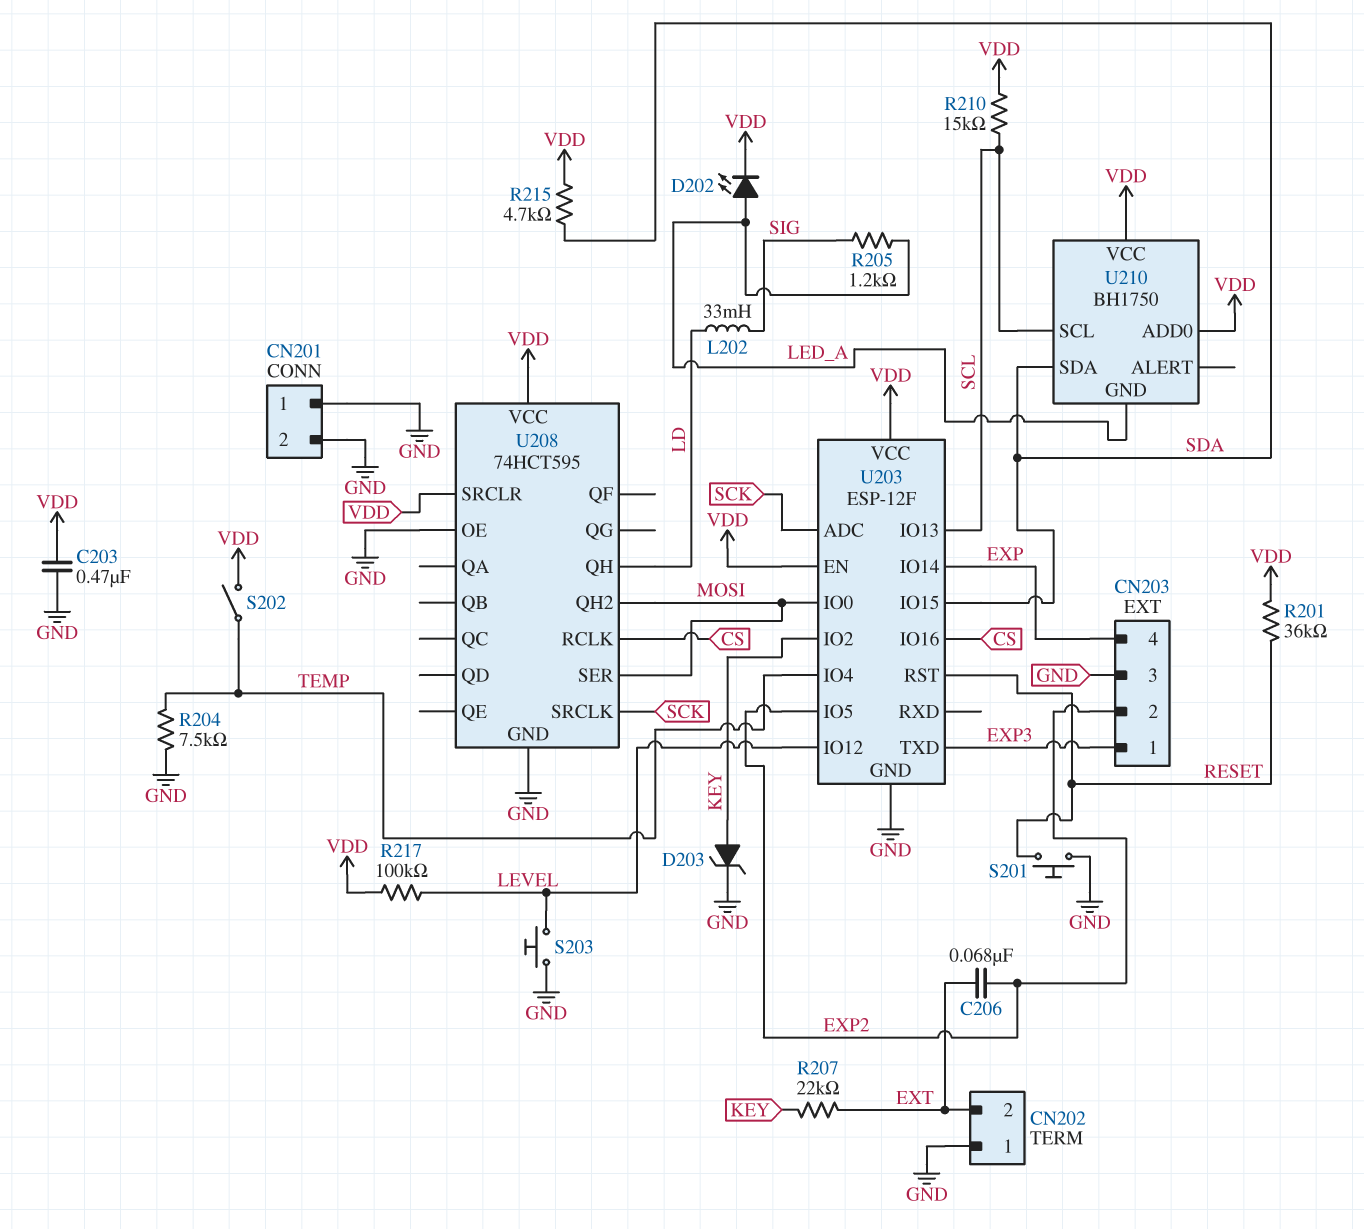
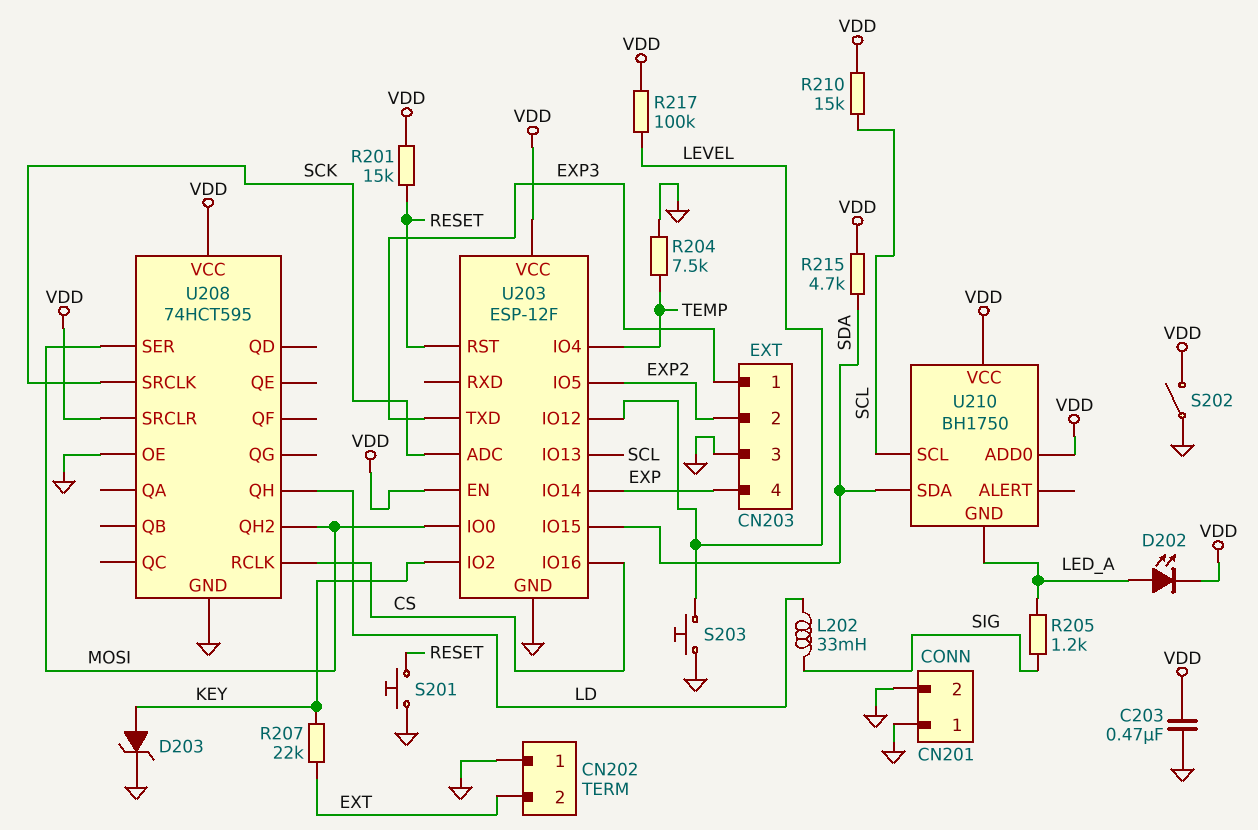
C206: 68nF (EXP2, EXT) -> none
R201: 36k (RESET, VDD) -> 15k (RESET, VDD)
S202: switch (TEMP, VDD) -> switch (GND, VDD)

